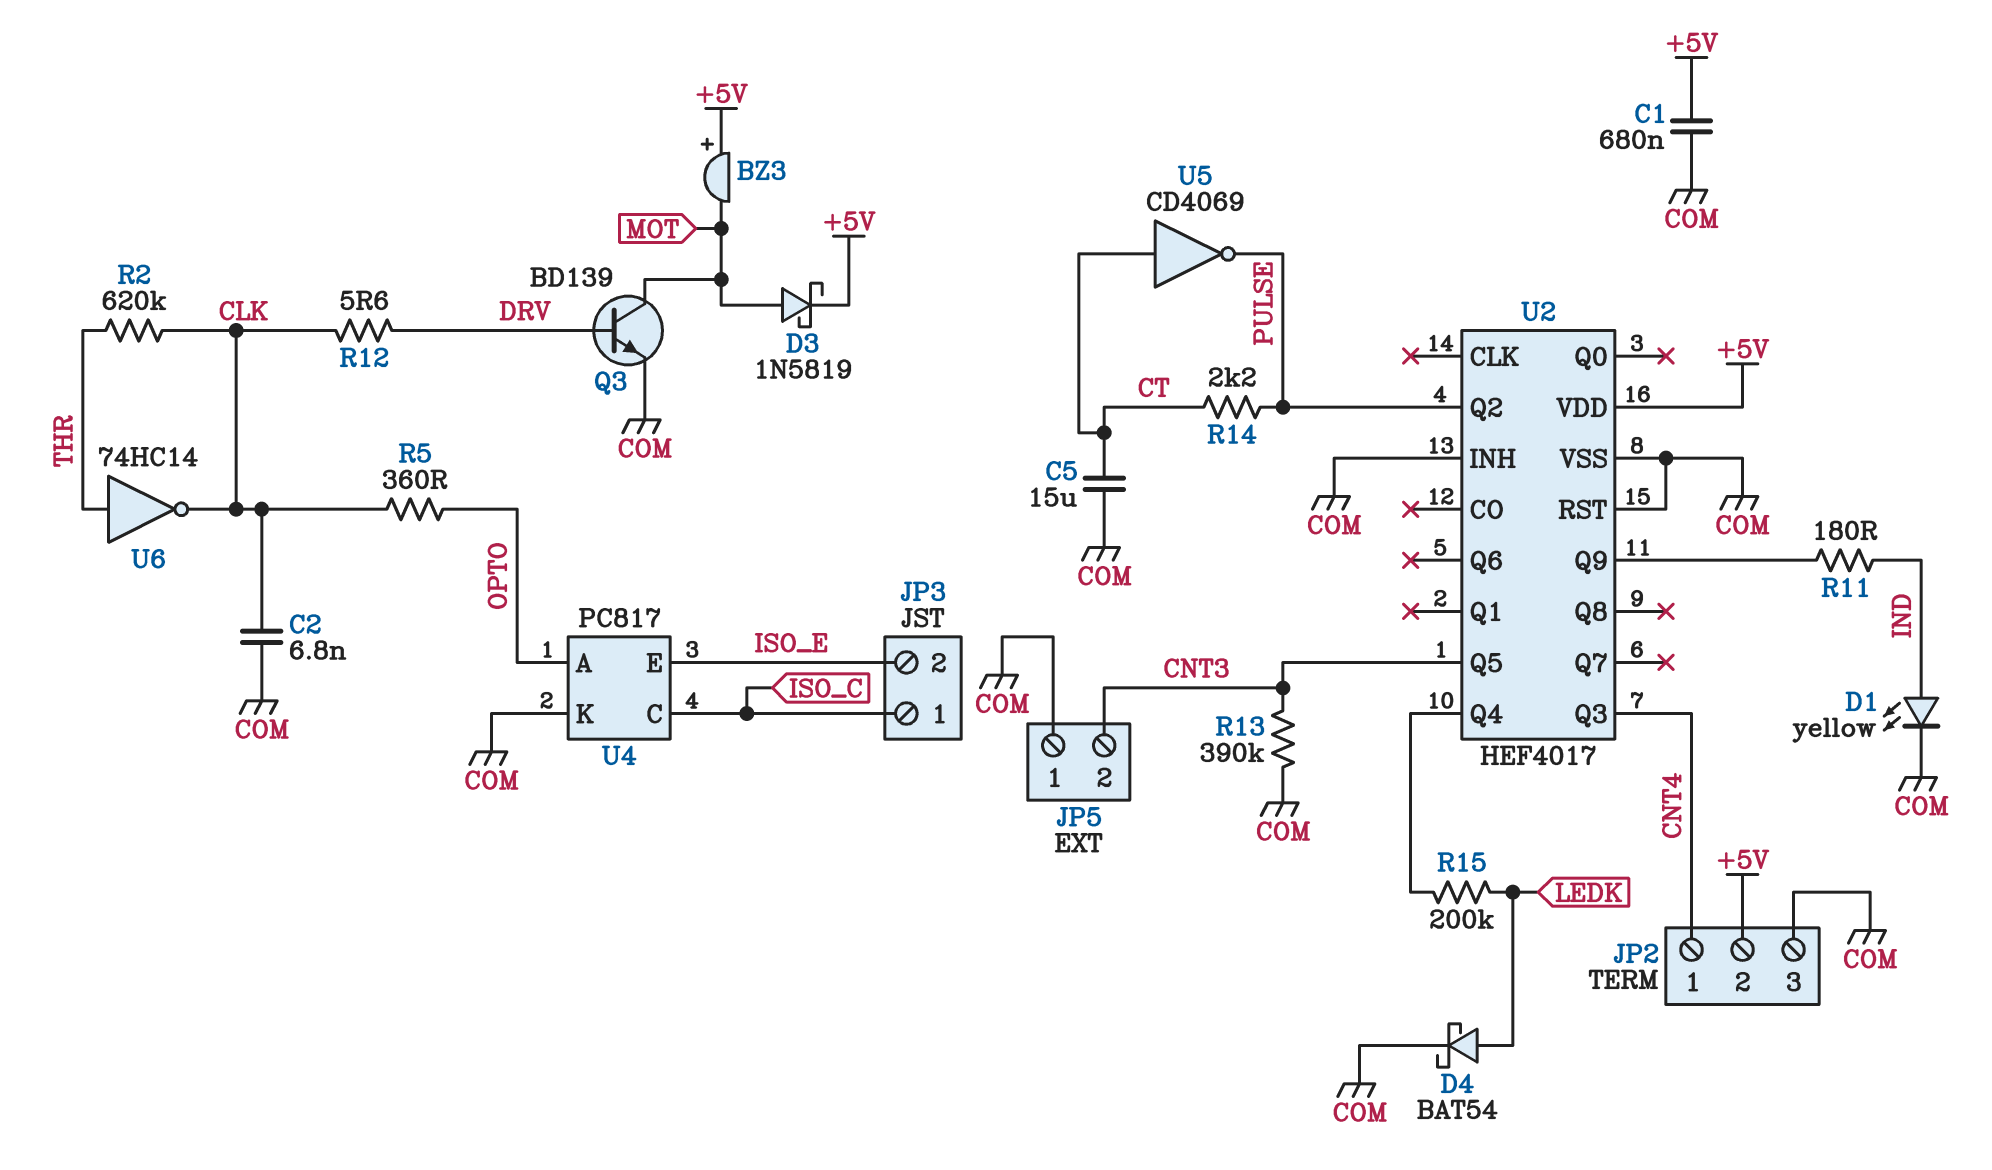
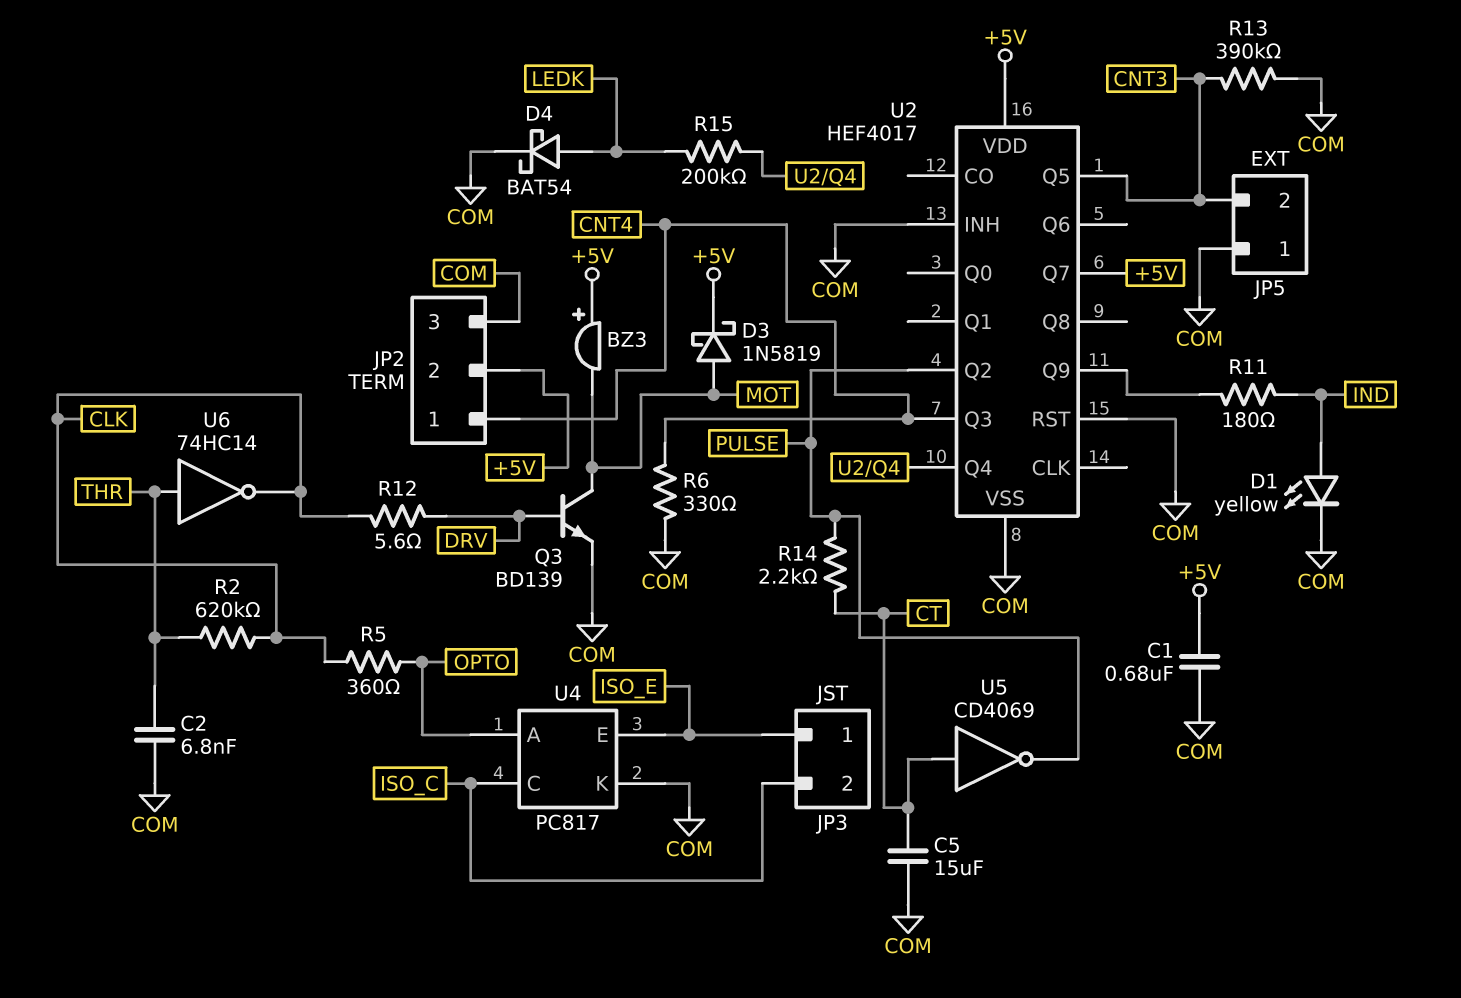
C2: 6.8nF (CLK, COM) -> 6.8nF (COM, THR)
JP3 pin 1: ISO_C -> ISO_E
JP3 pin 2: ISO_E -> ISO_C
R6: none -> 330 (CNT4, COM)
U2 pin Q7: none -> +5V

